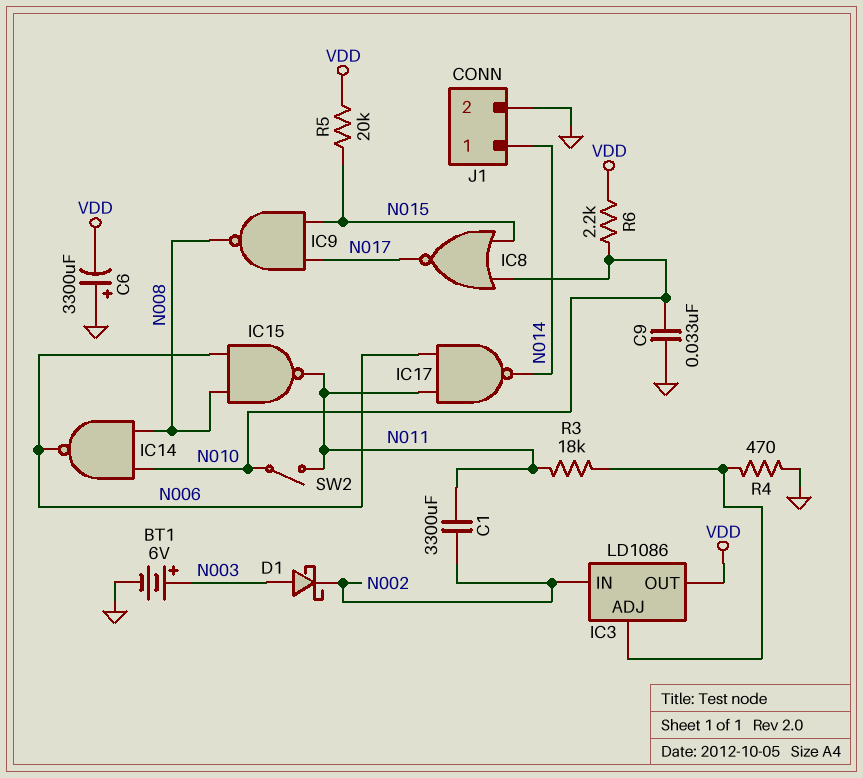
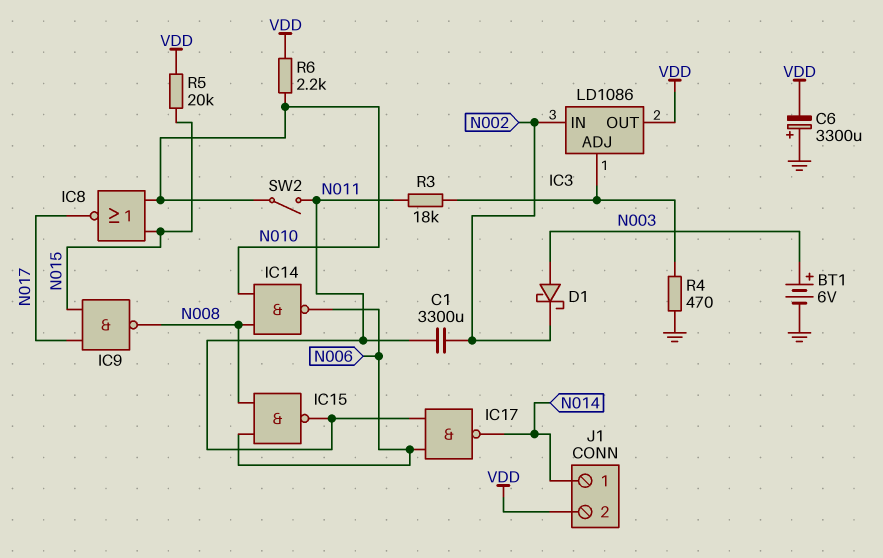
C9: 33nF (GND, N010) -> none
J1 pin 2: GND -> VDD

